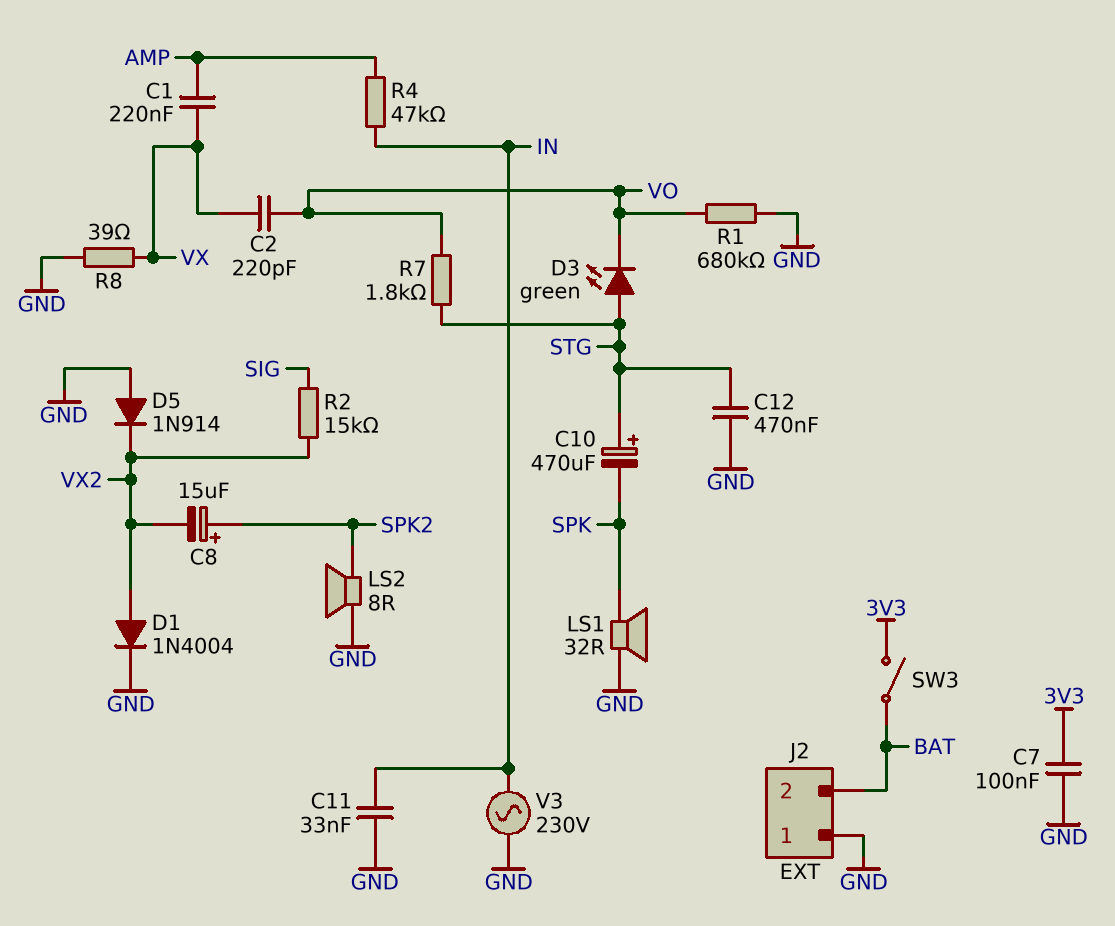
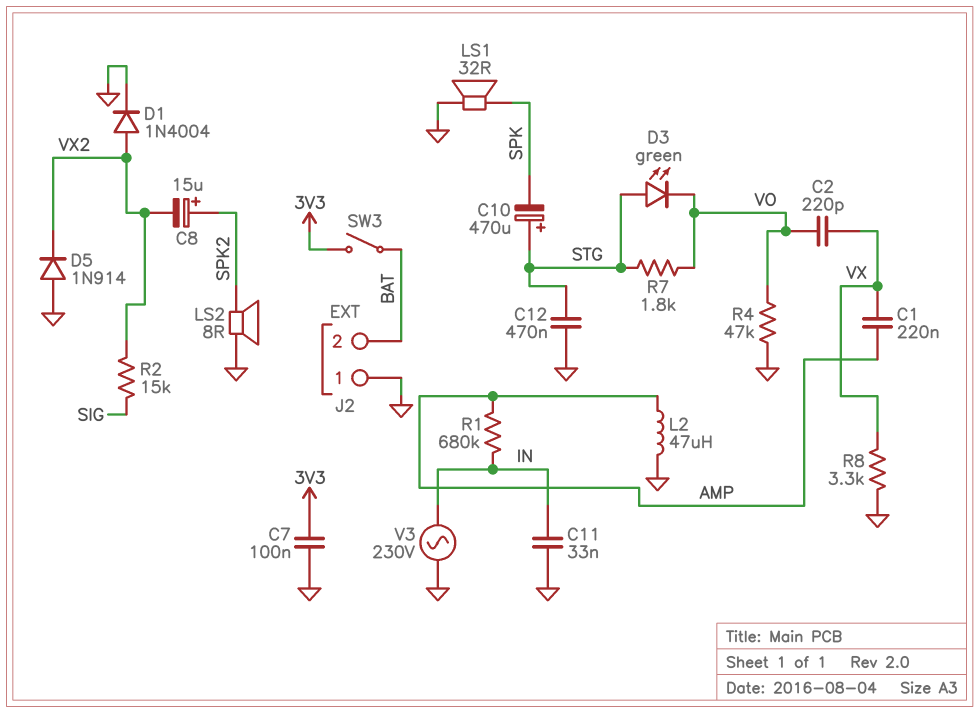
L2: none -> 47uH (AMP, GND)
R1: 680k (GND, VO) -> 680k (AMP, IN)
R4: 47k (AMP, IN) -> 47k (GND, VO)
R8: 39 (GND, VX) -> 3.3k (GND, VX)

